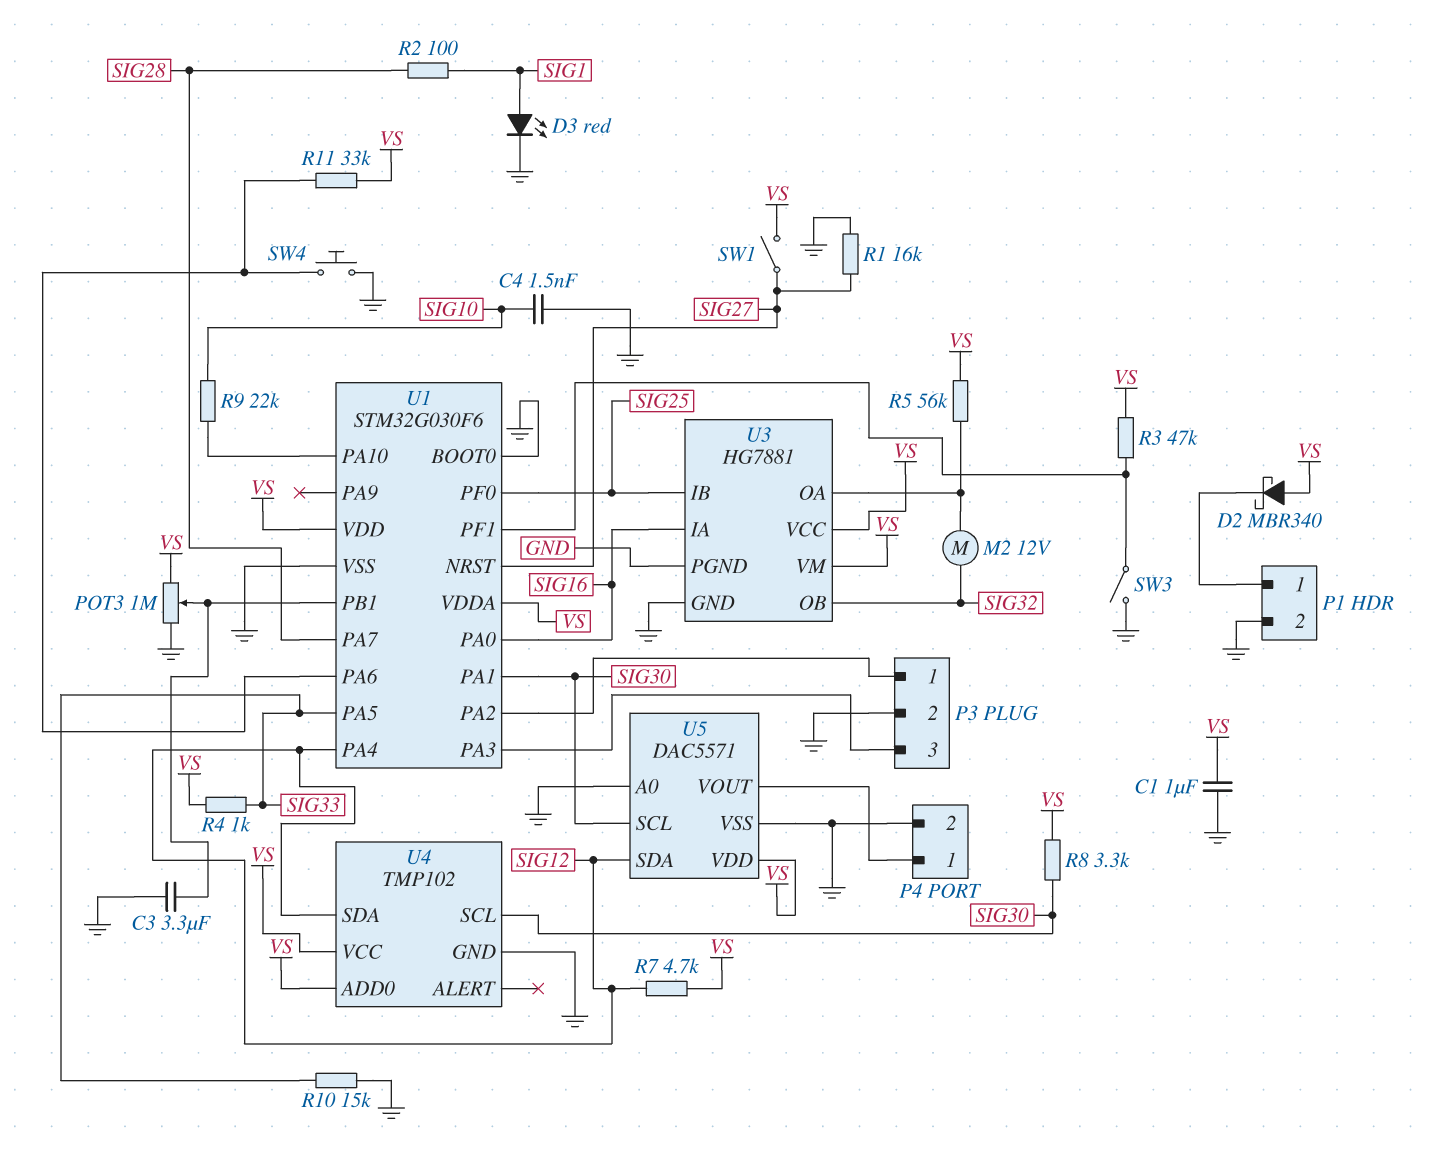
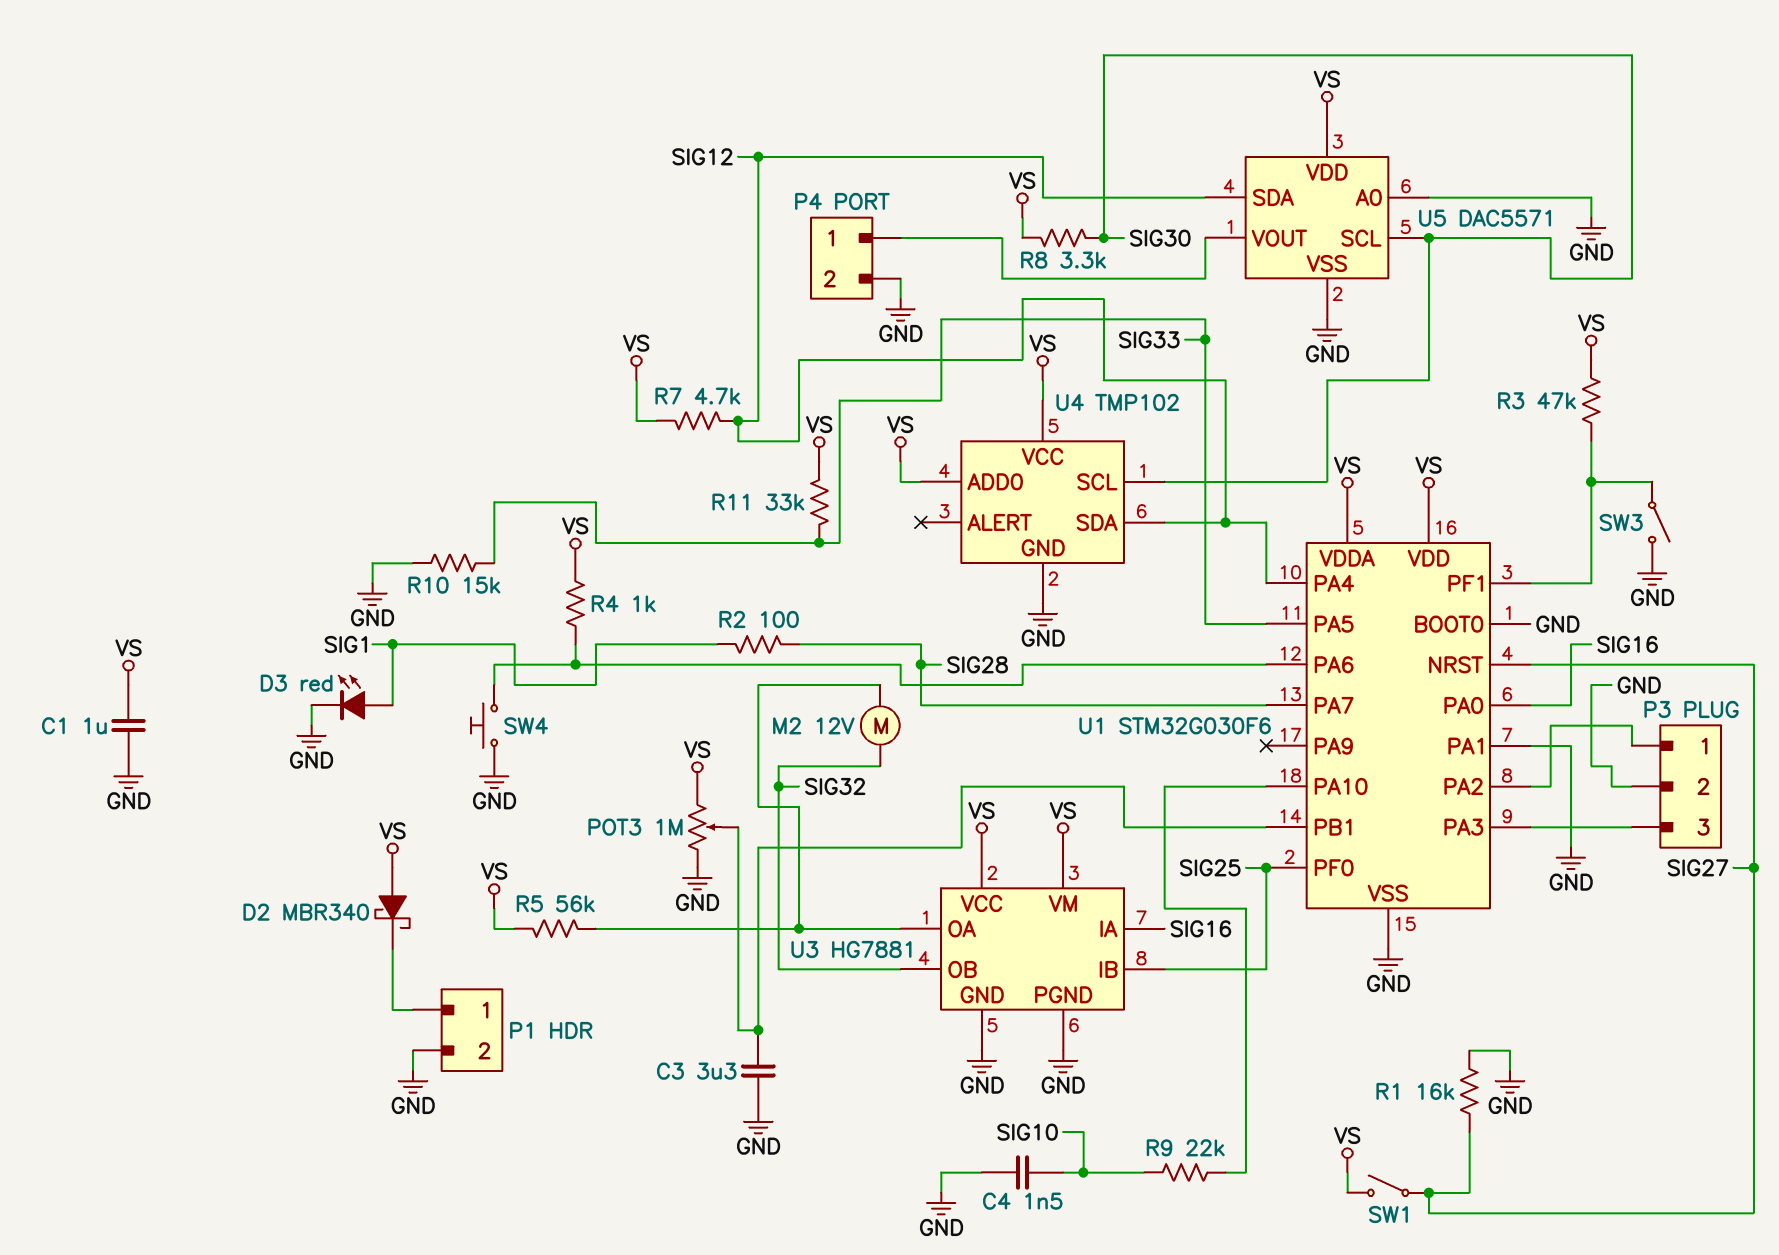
R4: 1k (SIG33, VS) -> 1k (U1/PA6, VS)
R11: 33k (U1/PA6, VS) -> 33k (SIG33, VS)
U1 pin PA1: SIG30 -> GND

